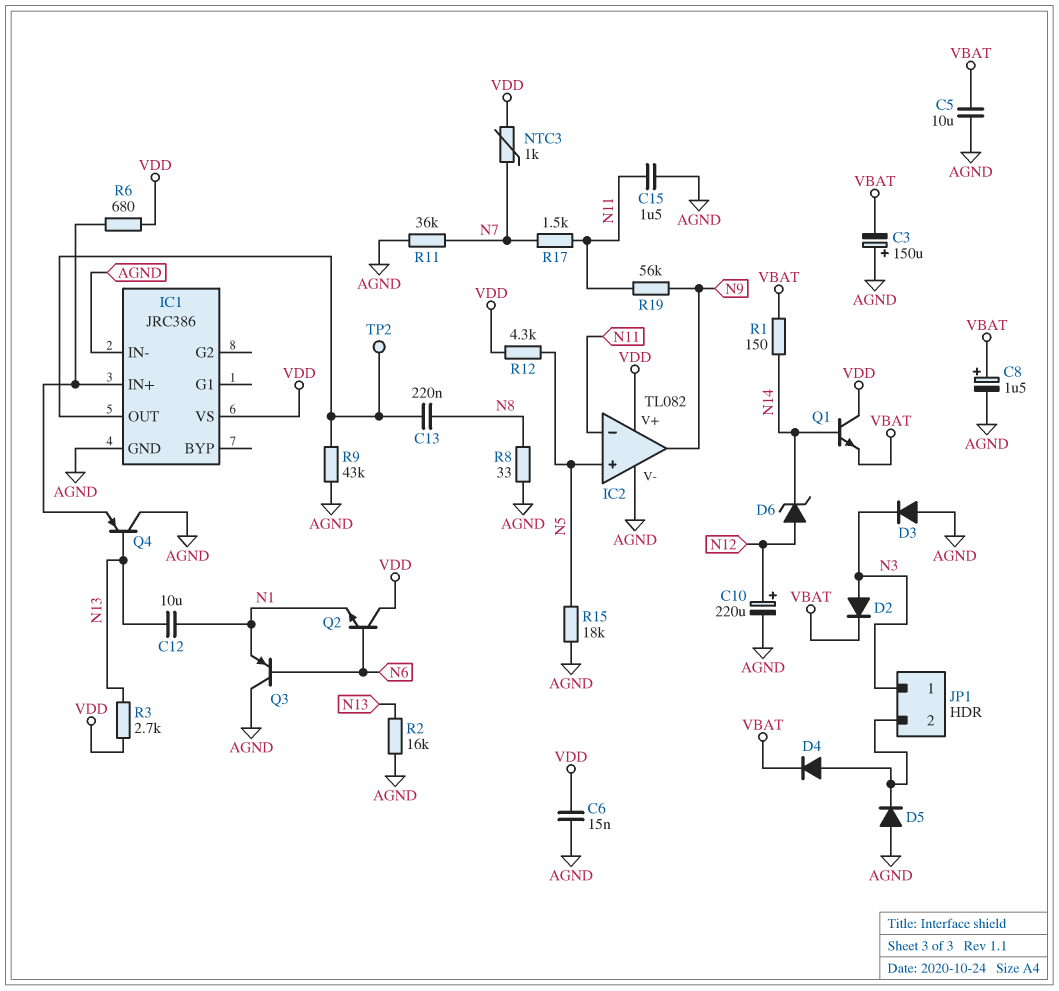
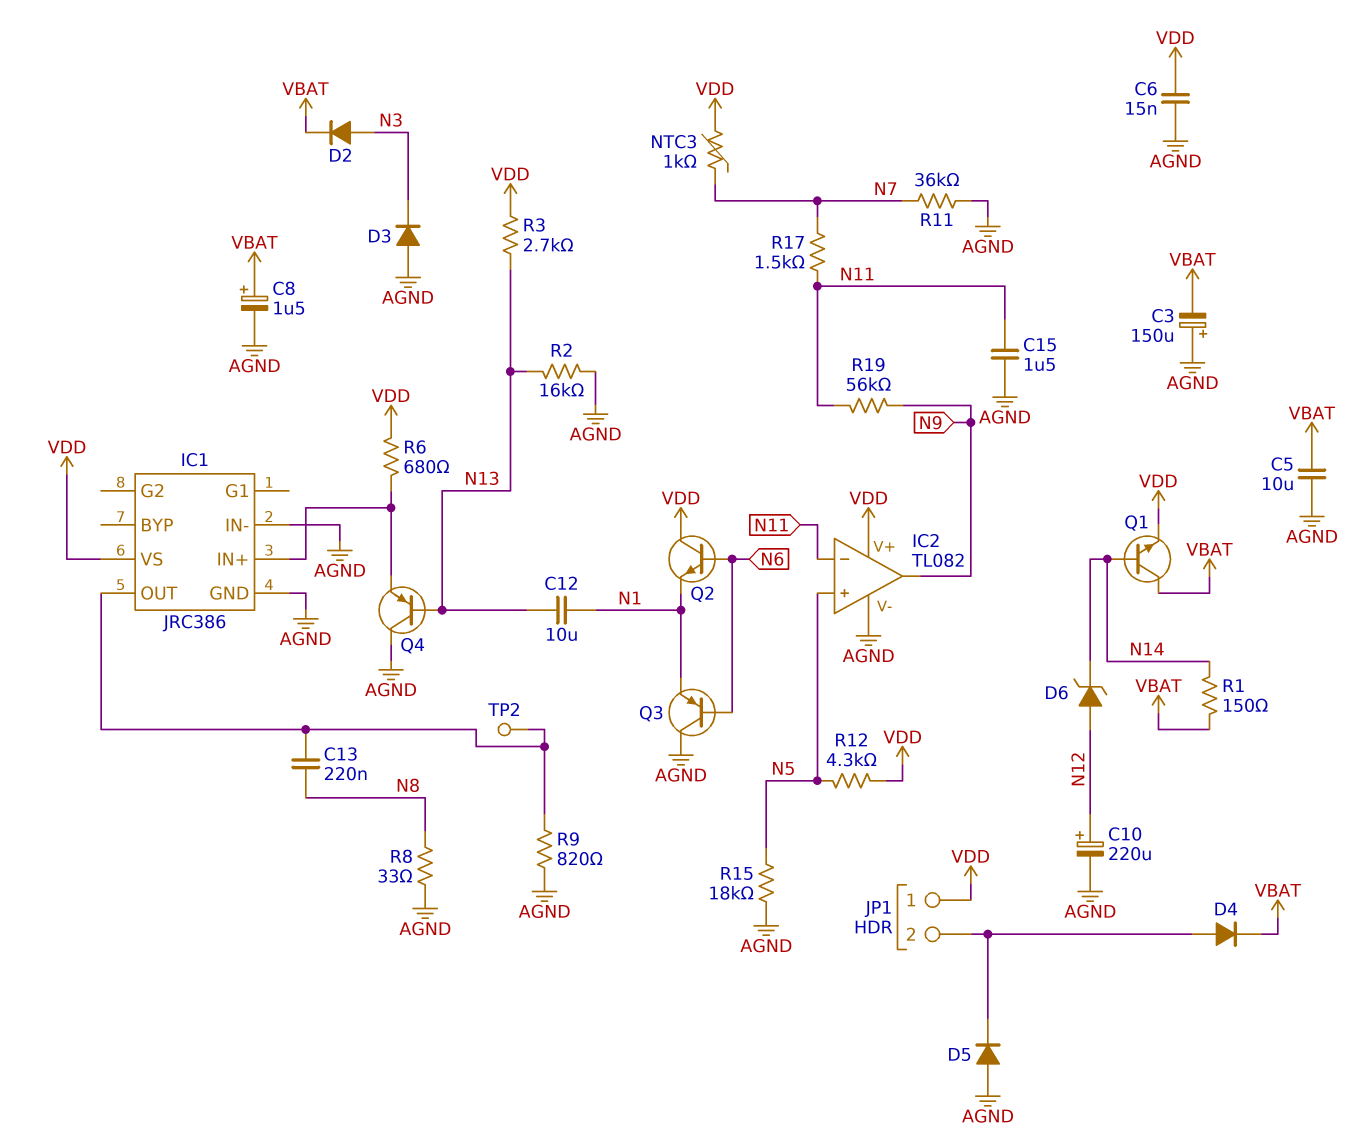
JP1 pin 1: N3 -> VDD
Q1: NPN (B N14, C VDD, E VBAT) -> NPN (B N14, C VBAT, E VDD)
R9: 43k (AGND, IC1/OUT) -> 820 (AGND, IC1/OUT)

